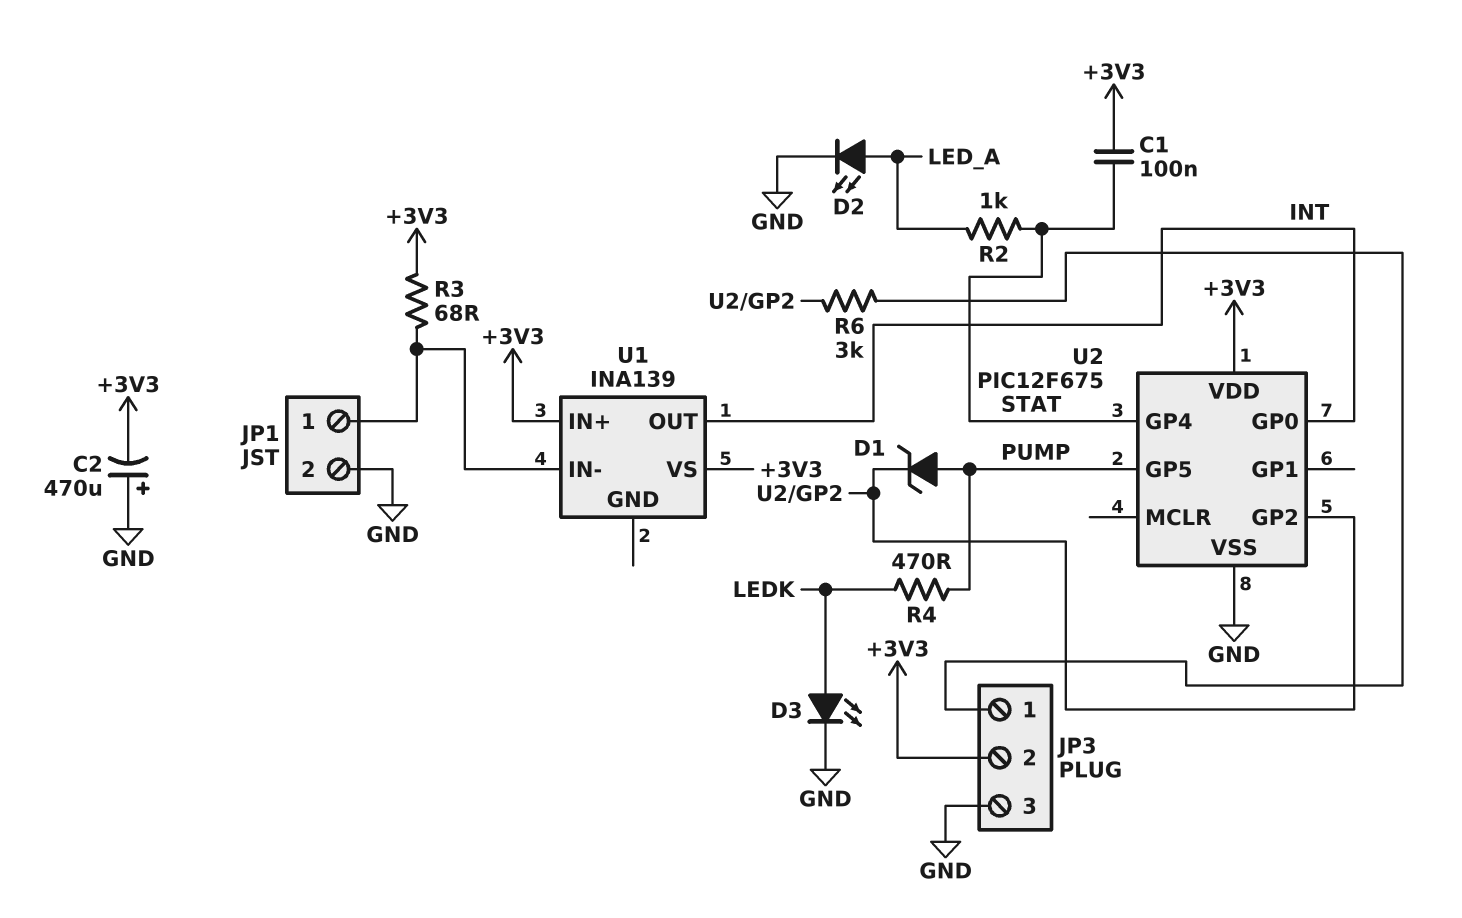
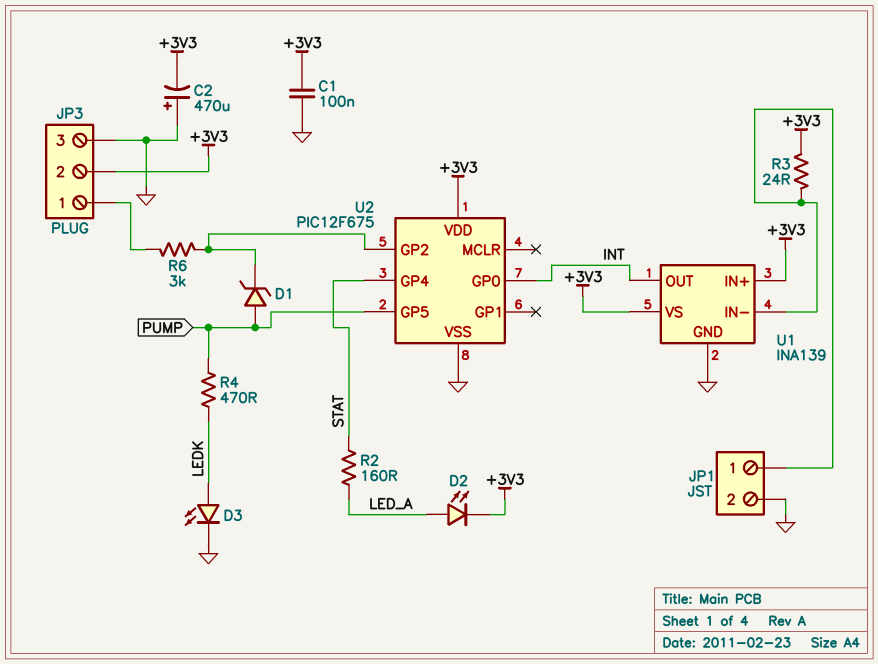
C1: 100nF (+3V3, STAT) -> 100nF (+3V3, GND)
D2: LED (A LED_A, K GND) -> LED (A LED_A, K +3V3)
R2: 1k (LED_A, STAT) -> 160 (LED_A, STAT)
R3: 68 (+3V3, JP1/1) -> 24 (+3V3, JP1/1)
U1 pin GND: none -> GND

